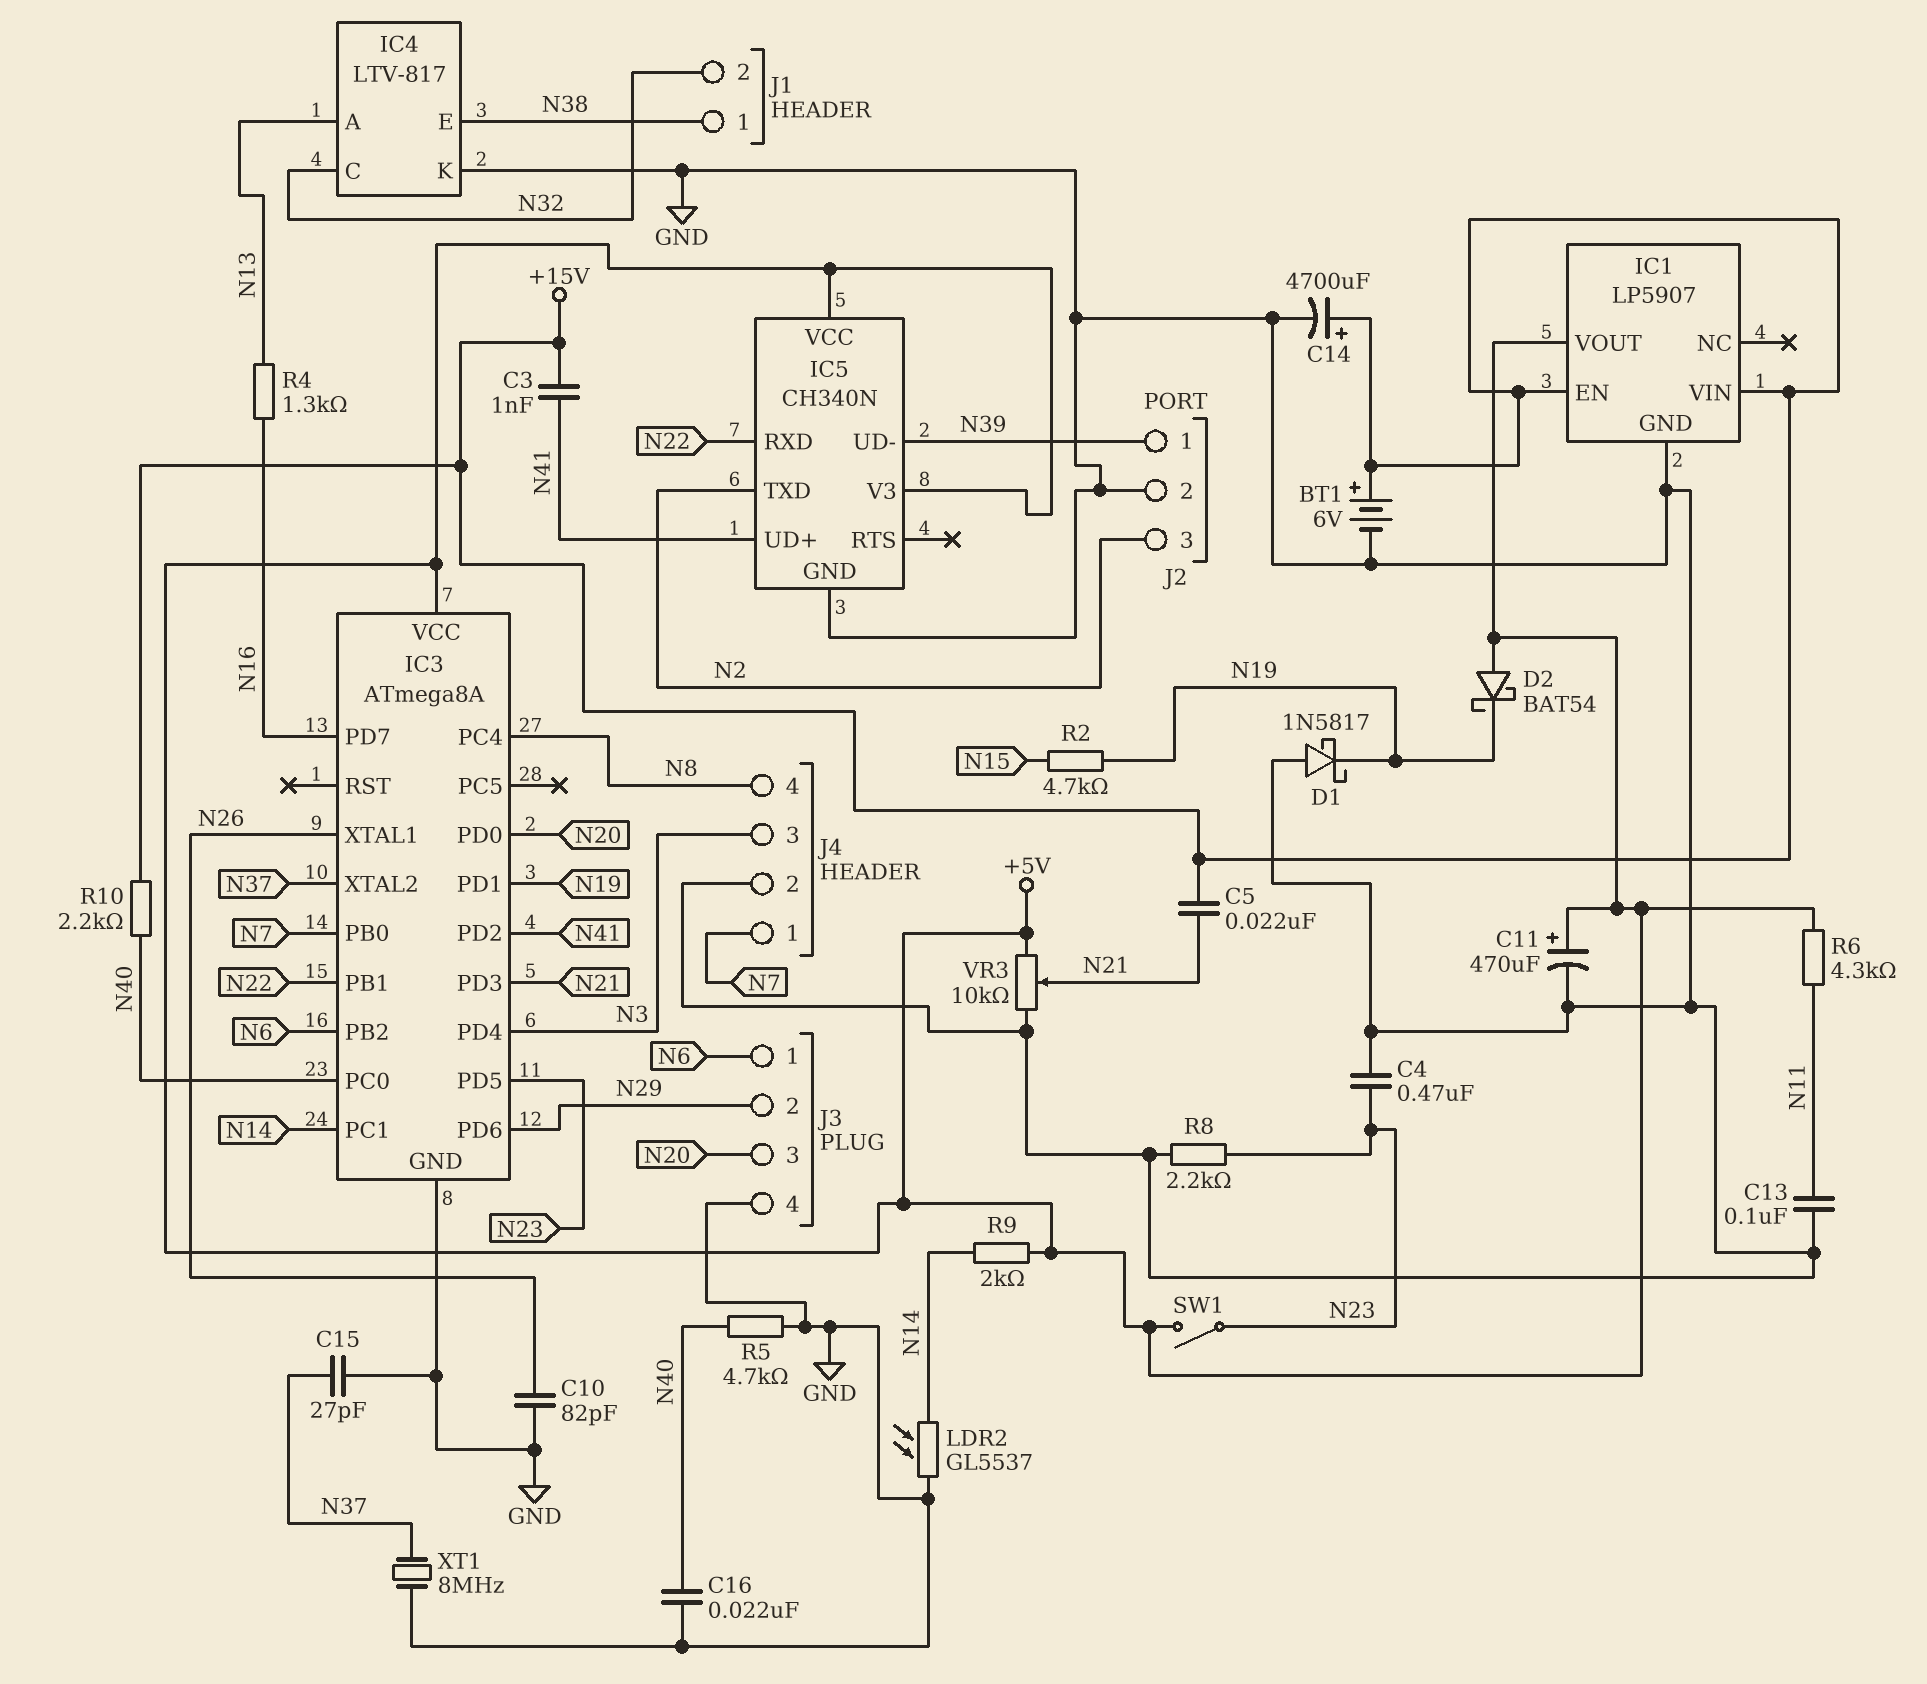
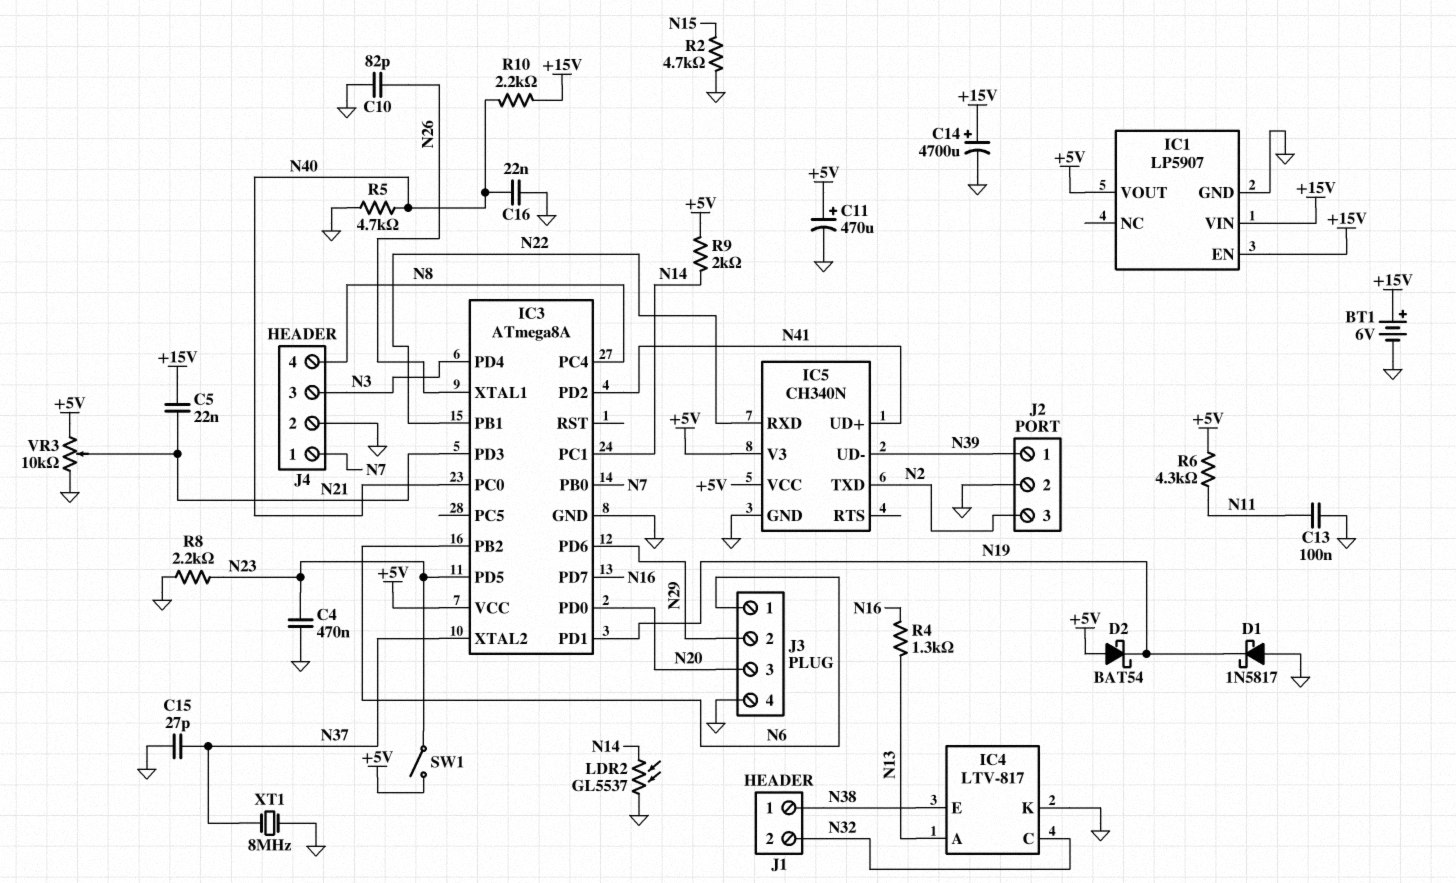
C3: 1nF (+15V, N41) -> none
R2: 4.7k (N15, N19) -> 4.7k (GND, N15)

